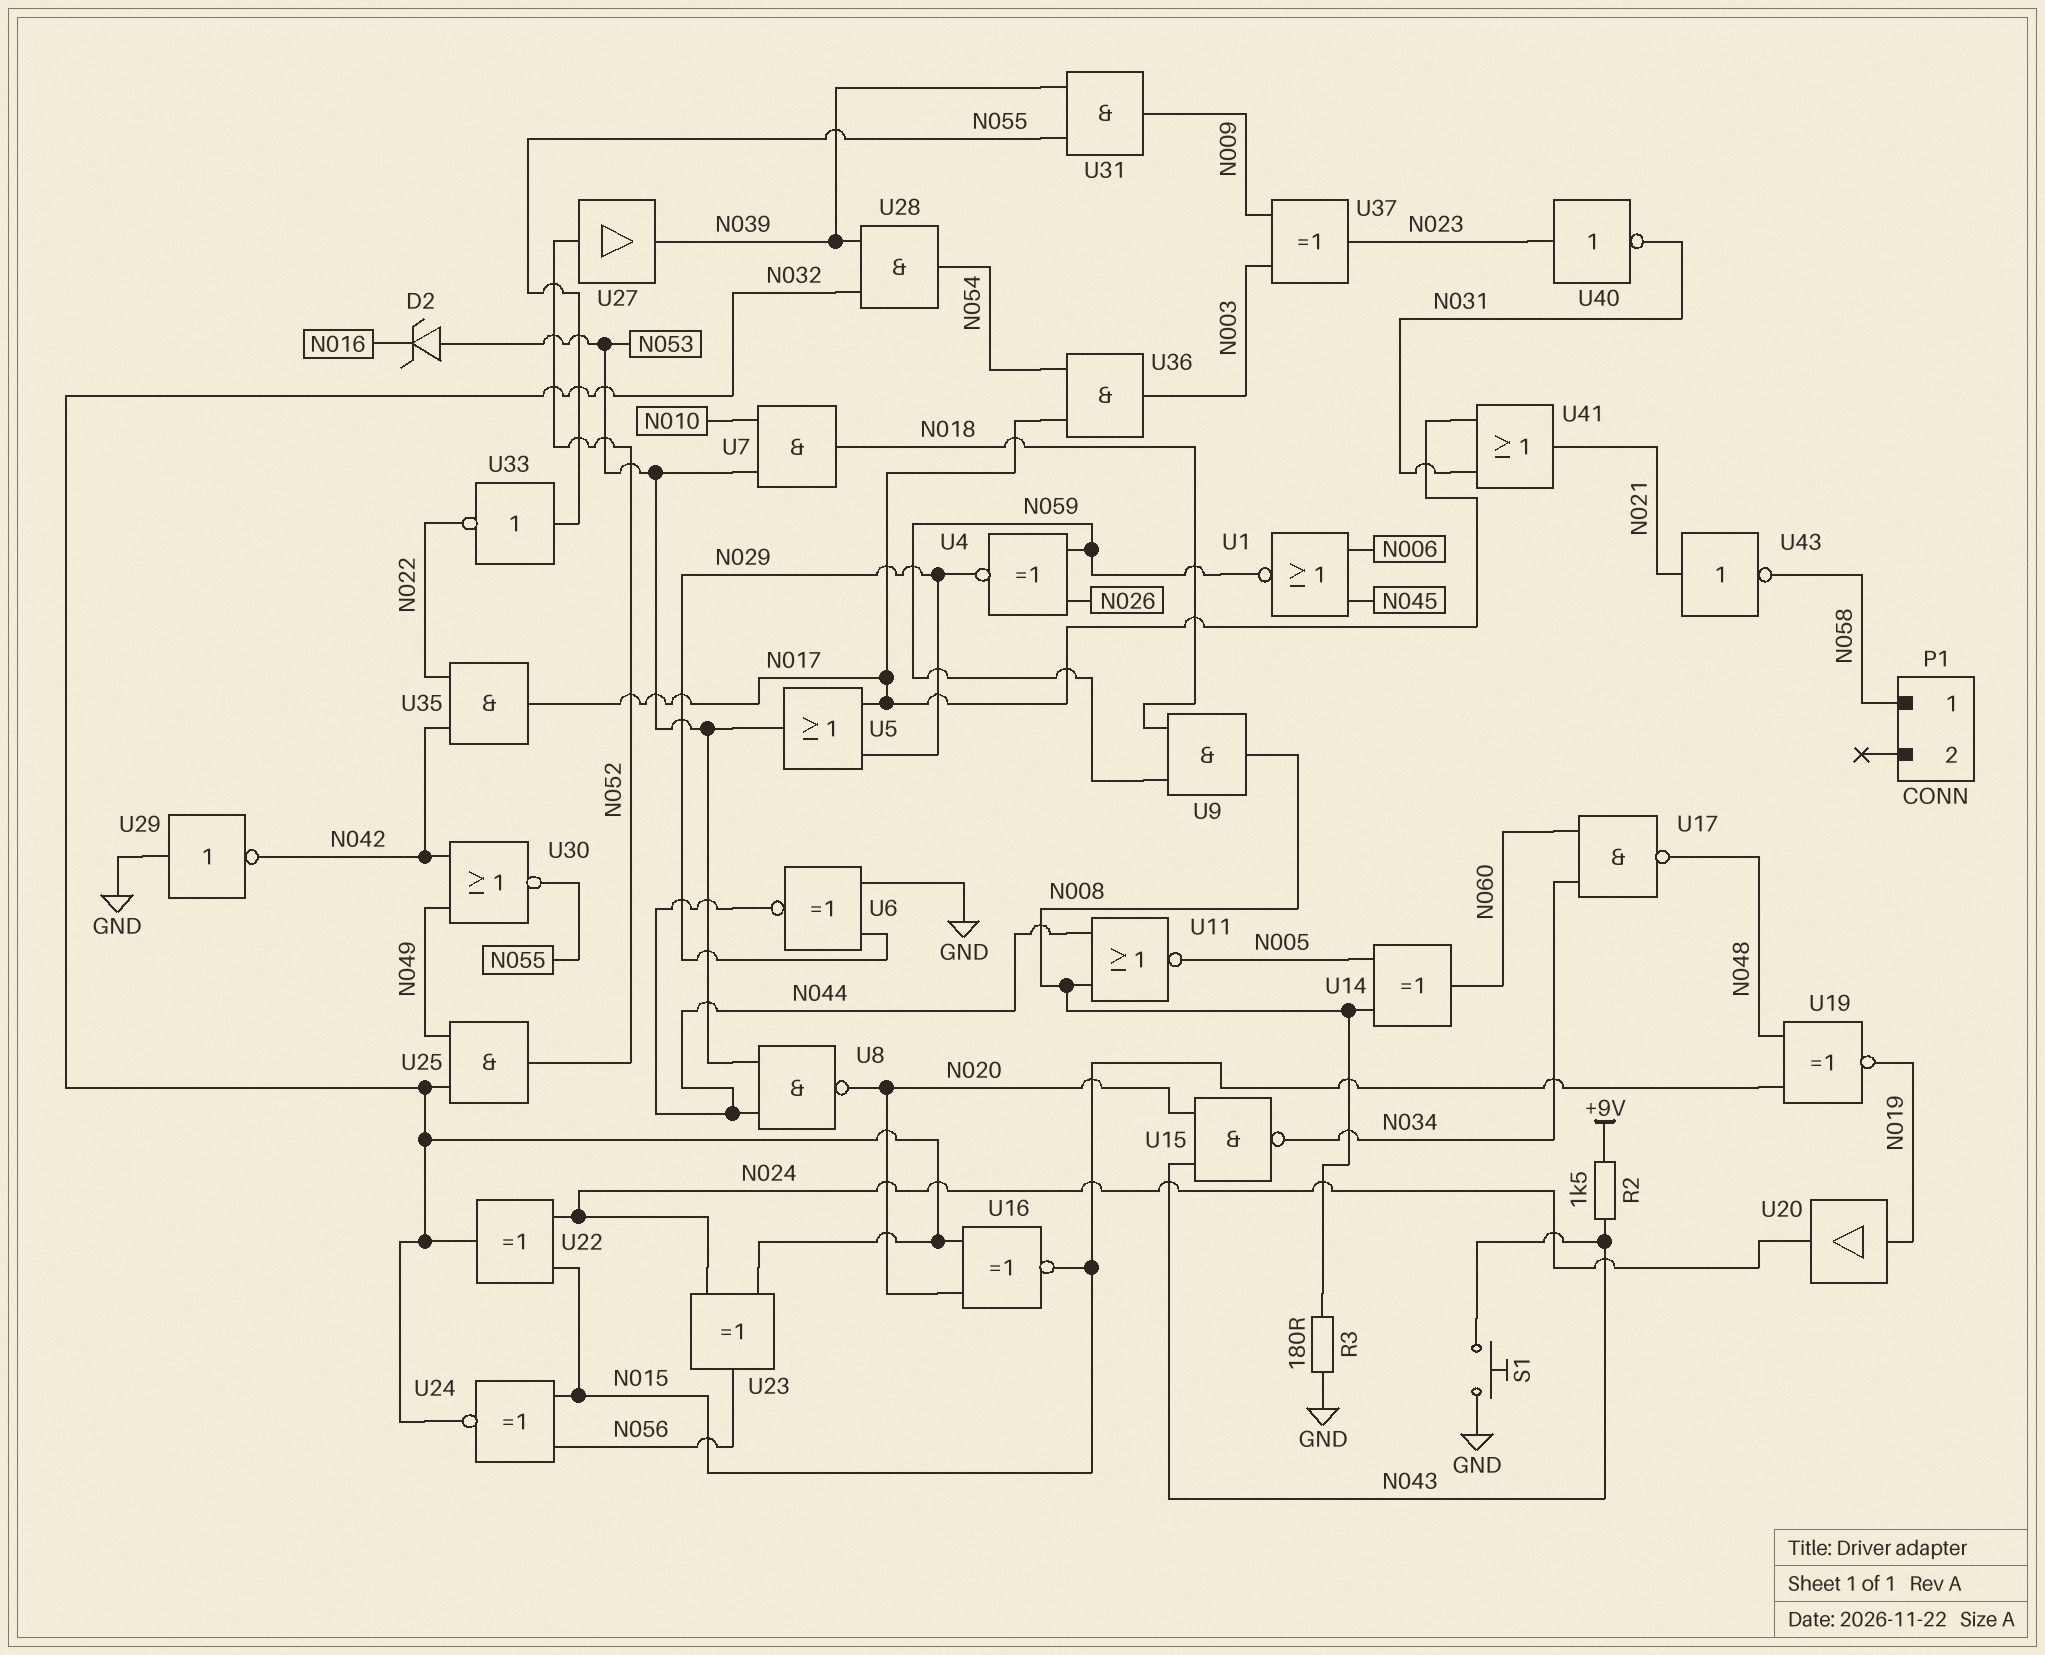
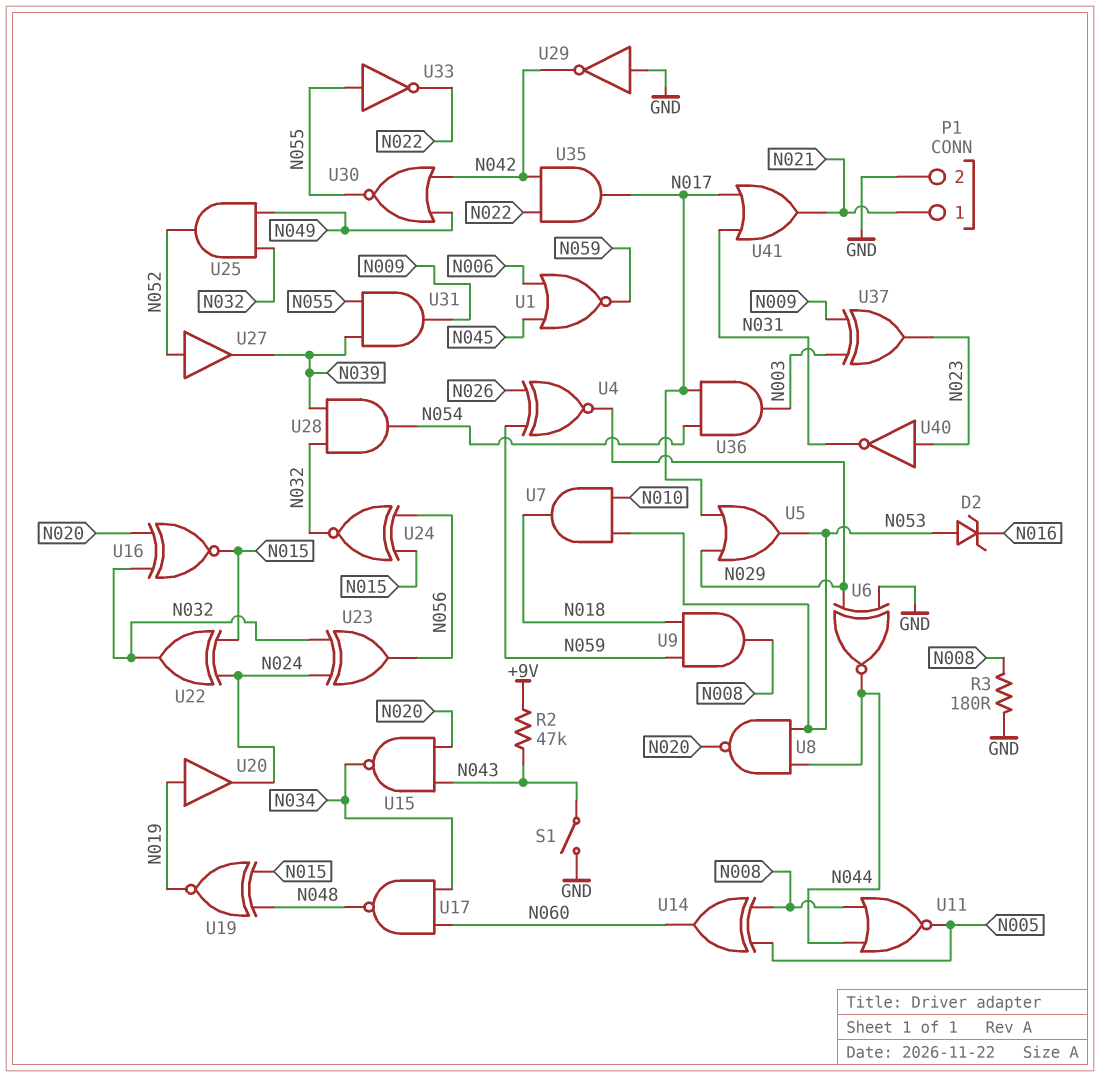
P1 pin 1: N058 -> N021
P1 pin 2: none -> GND
R2: 1.5k (+9V, N043) -> 47k (+9V, N043)
S1: button (GND, N043) -> switch (GND, N043)
U43: NOT (in N021, out N058) -> none

